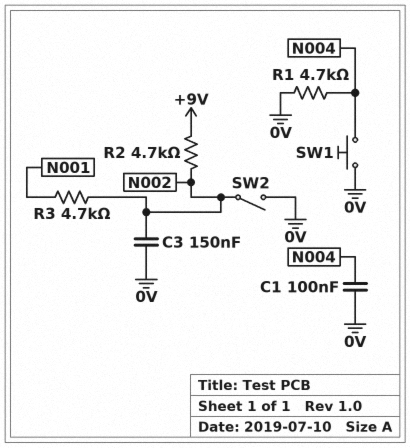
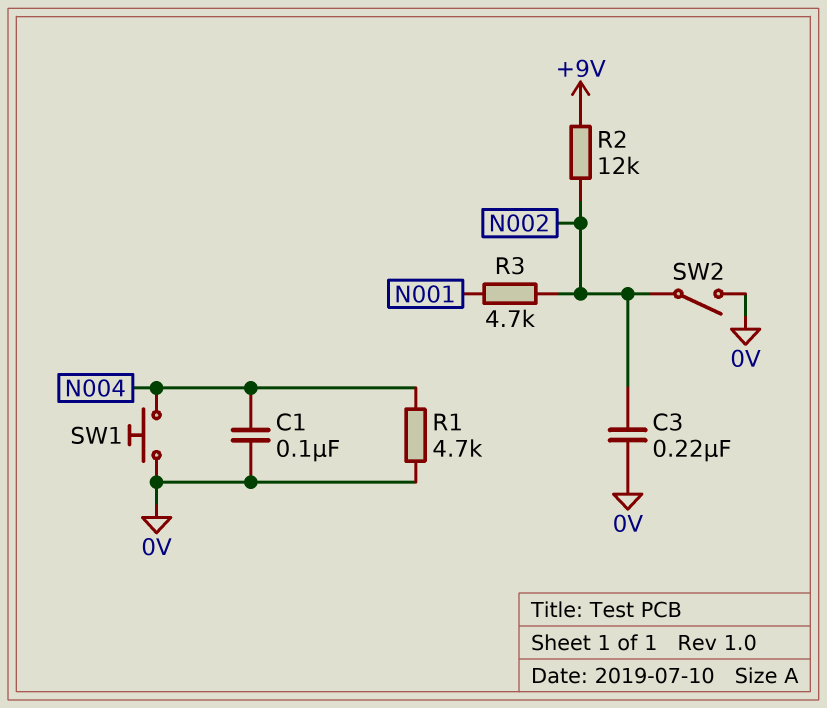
C3: 150nF (0V, N002) -> 220nF (0V, N002)
R2: 4.7k (+9V, N002) -> 12k (+9V, N002)

